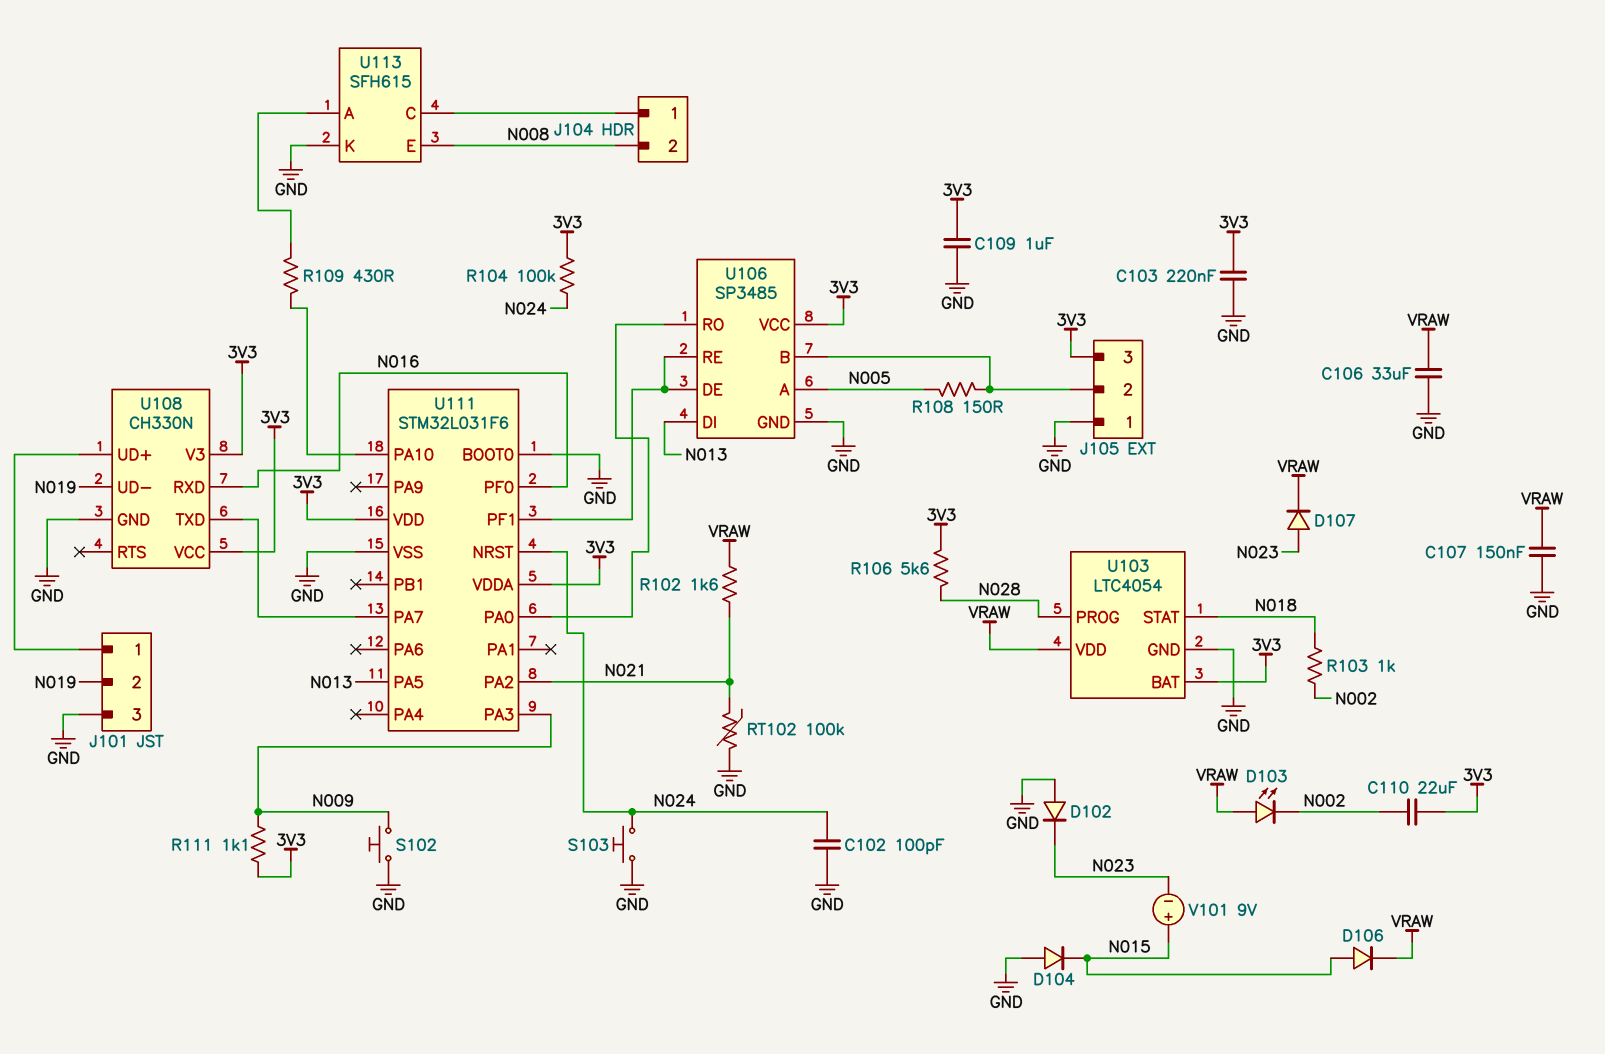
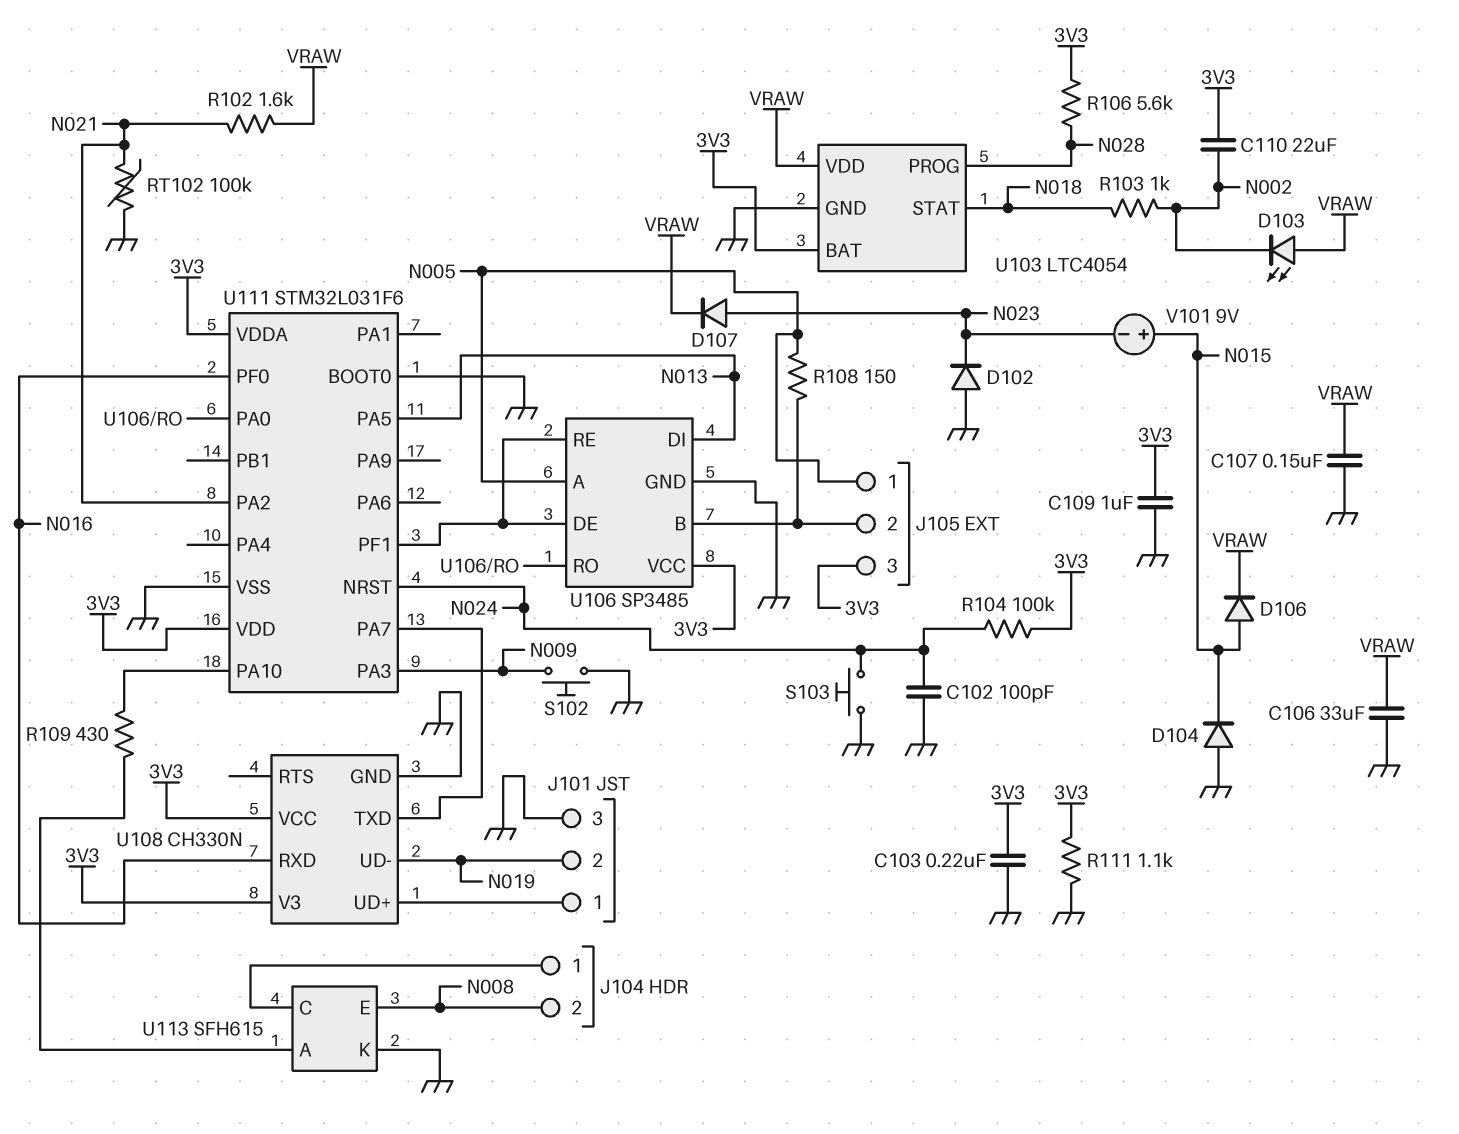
J105 pin 1: GND -> N005
R111: 1.1k (3V3, N009) -> 1.1k (3V3, GND)

